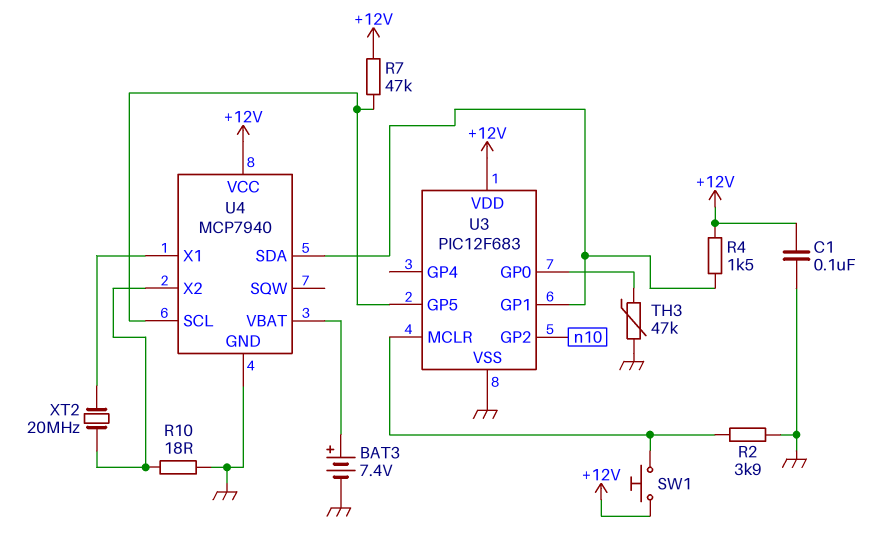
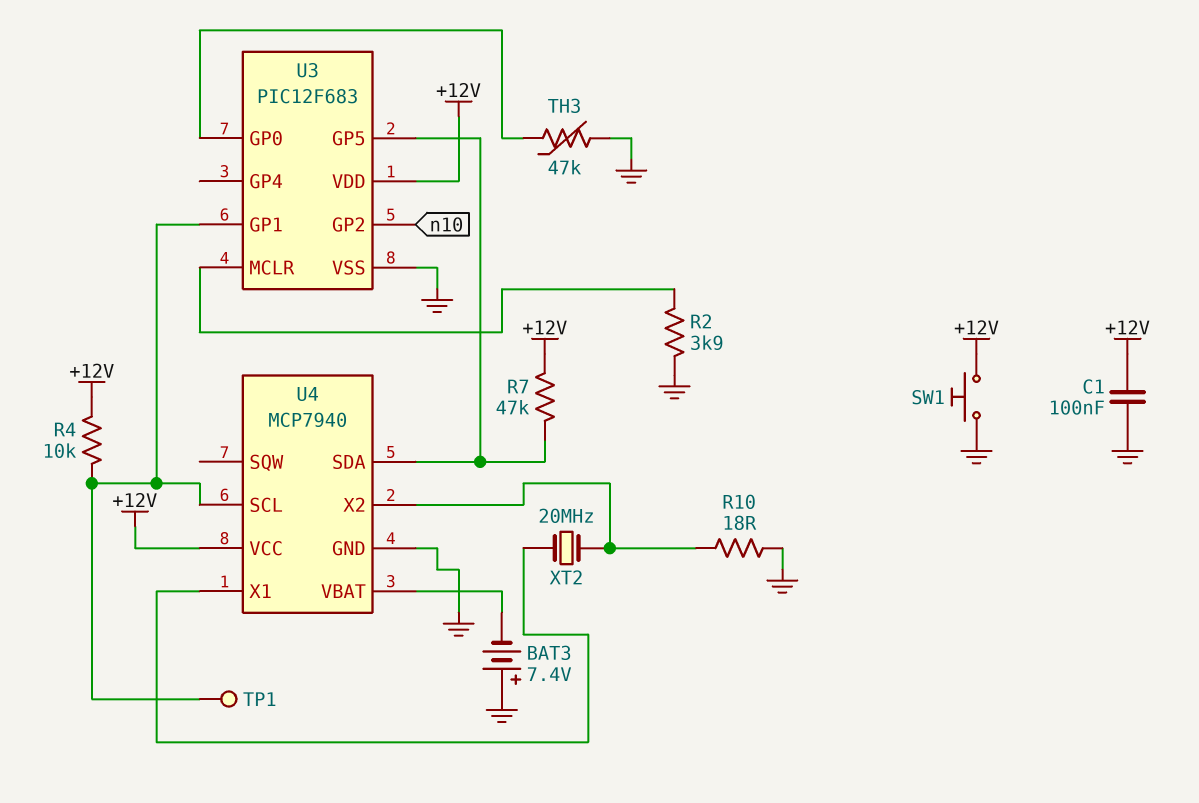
BAT3: 7.4V (plus U4/VBAT, minus GND) -> 7.4V (plus GND, minus U4/VBAT)
R4: 1.5k (+12V, U3/GP1) -> 10k (+12V, U3/GP1)
SW1: button (+12V, U3/MCLR) -> button (+12V, GND)
TP1: none -> test point (U3/GP1)
U4 pin SCL: U3/GP5 -> U3/GP1
U4 pin SDA: U3/GP1 -> U3/GP5

